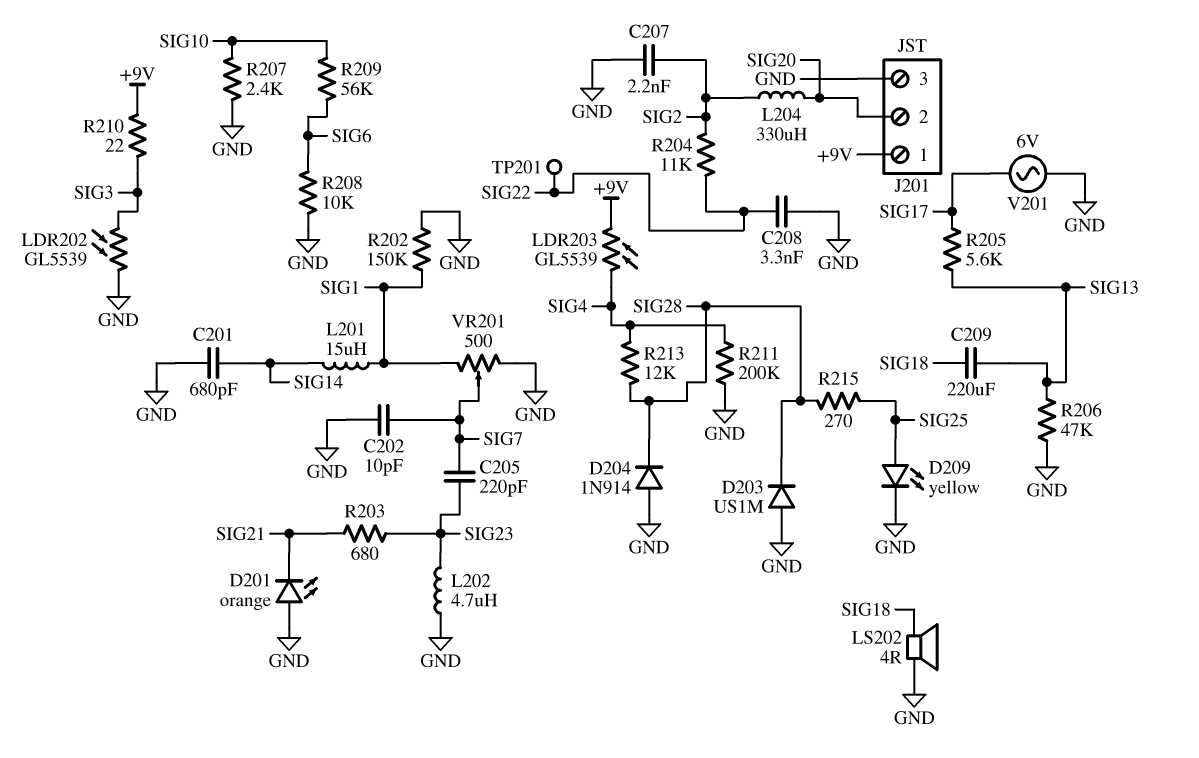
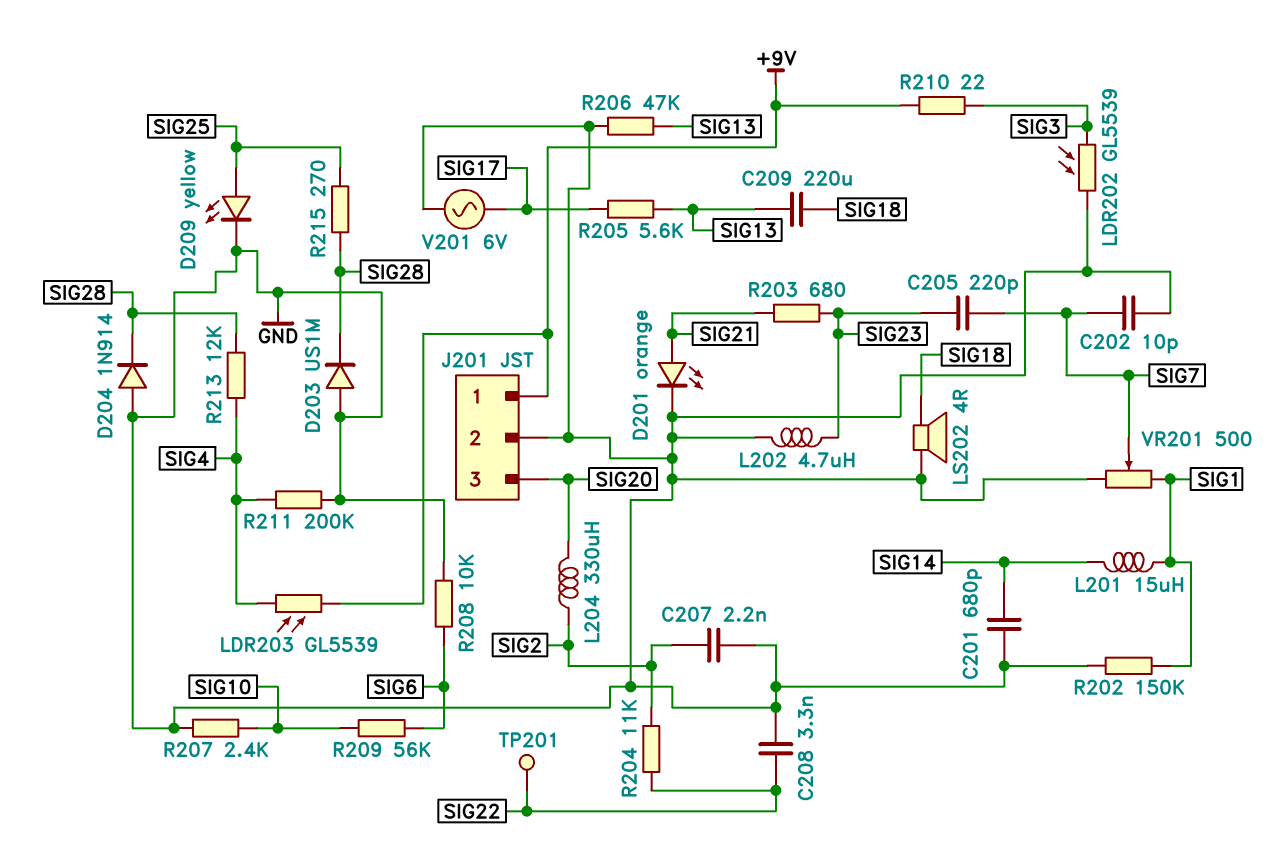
D201: LED orange (A GND, K SIG21) -> LED orange (A SIG21, K GND)
J201 pin 2: SIG20 -> GND
J201 pin 3: GND -> SIG20

